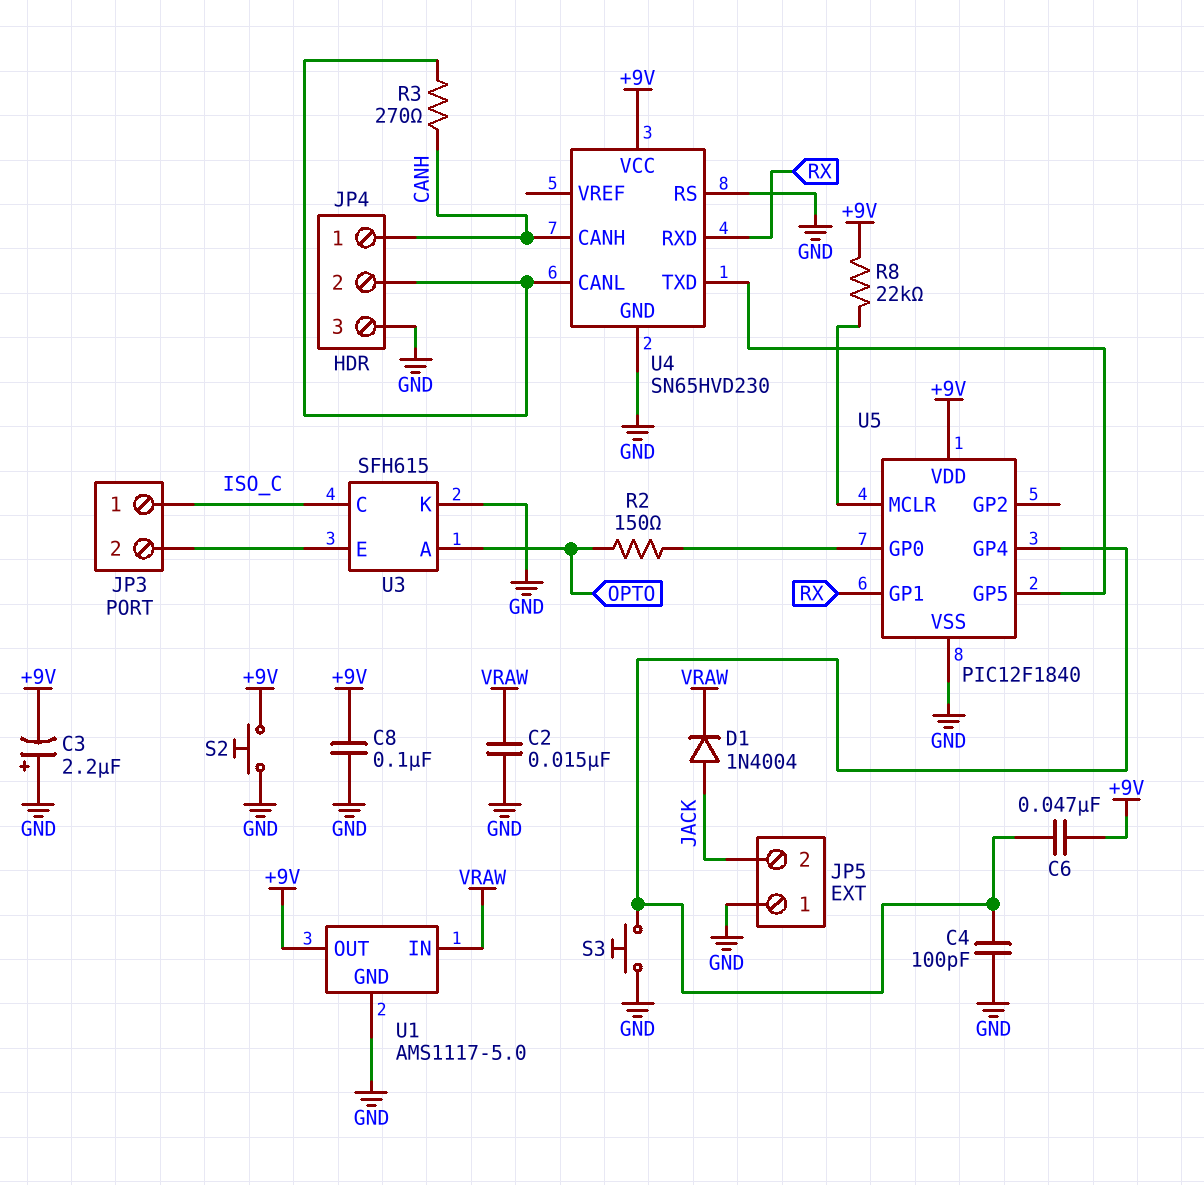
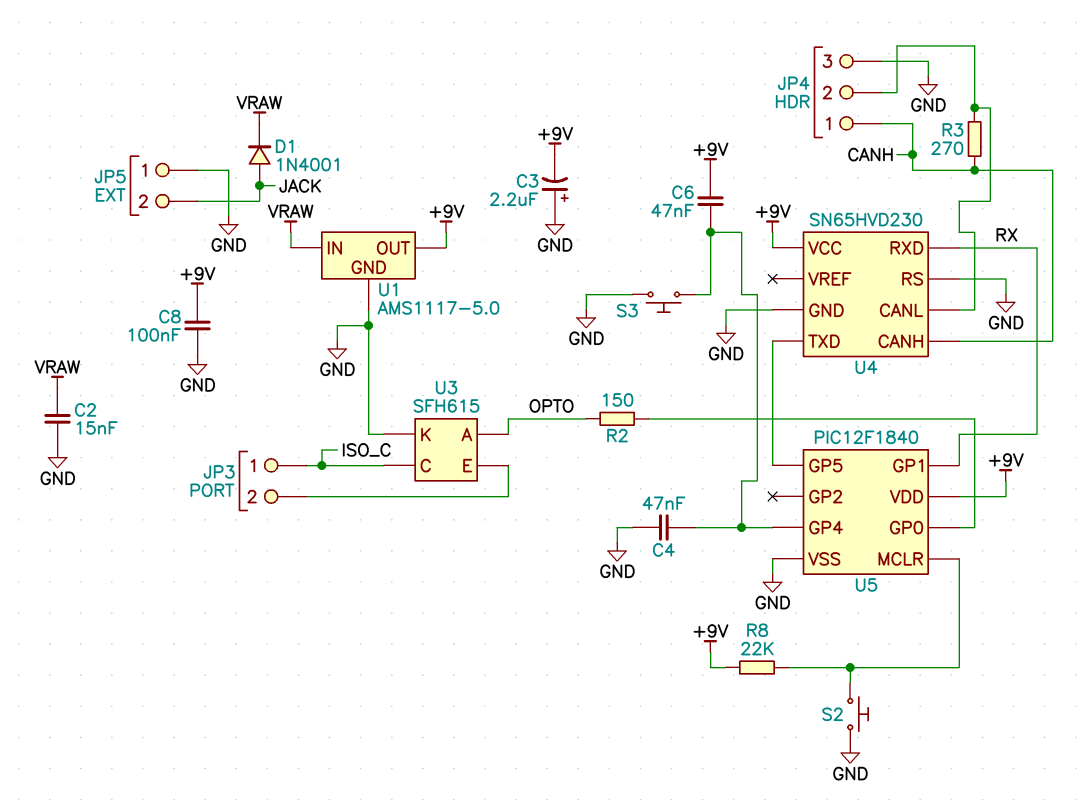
C4: 100pF (GND, U5/GP4) -> 47nF (GND, U5/GP4)
D1: diode 1N4004 (A JACK, K VRAW) -> diode 1N4001 (A JACK, K VRAW)
S2: button (+9V, GND) -> button (GND, U5/MCLR)

